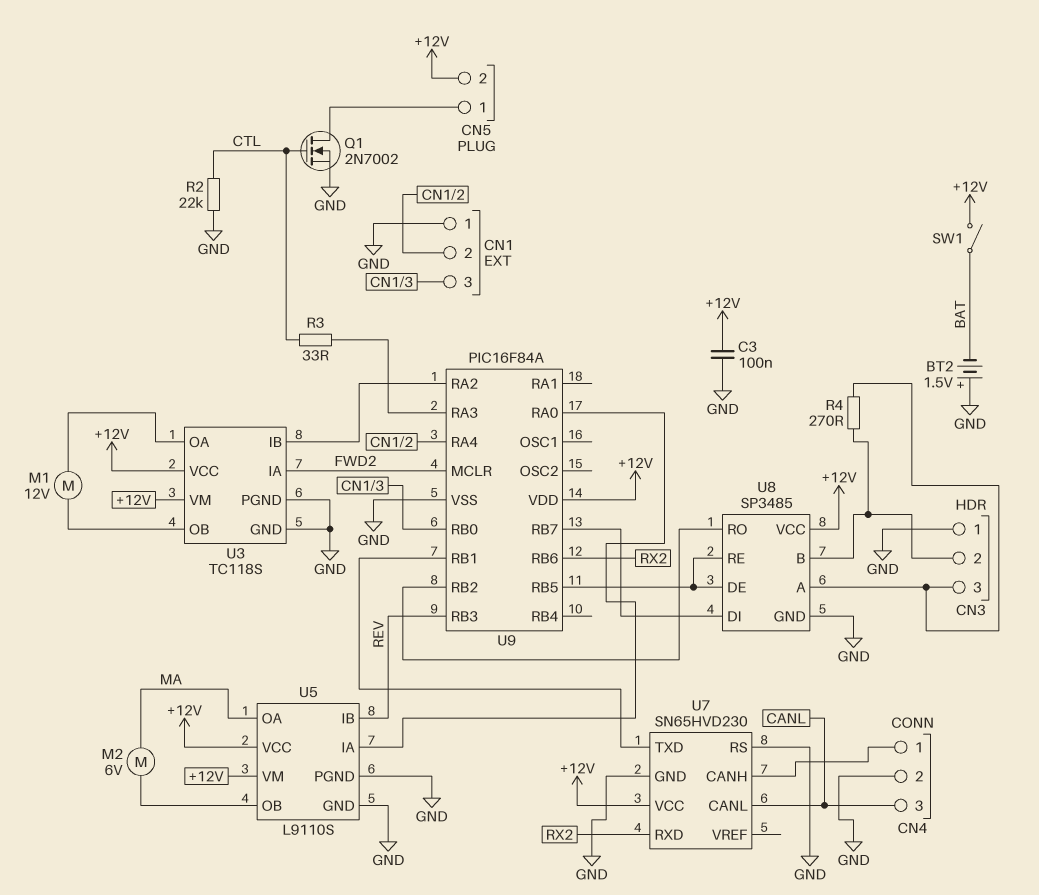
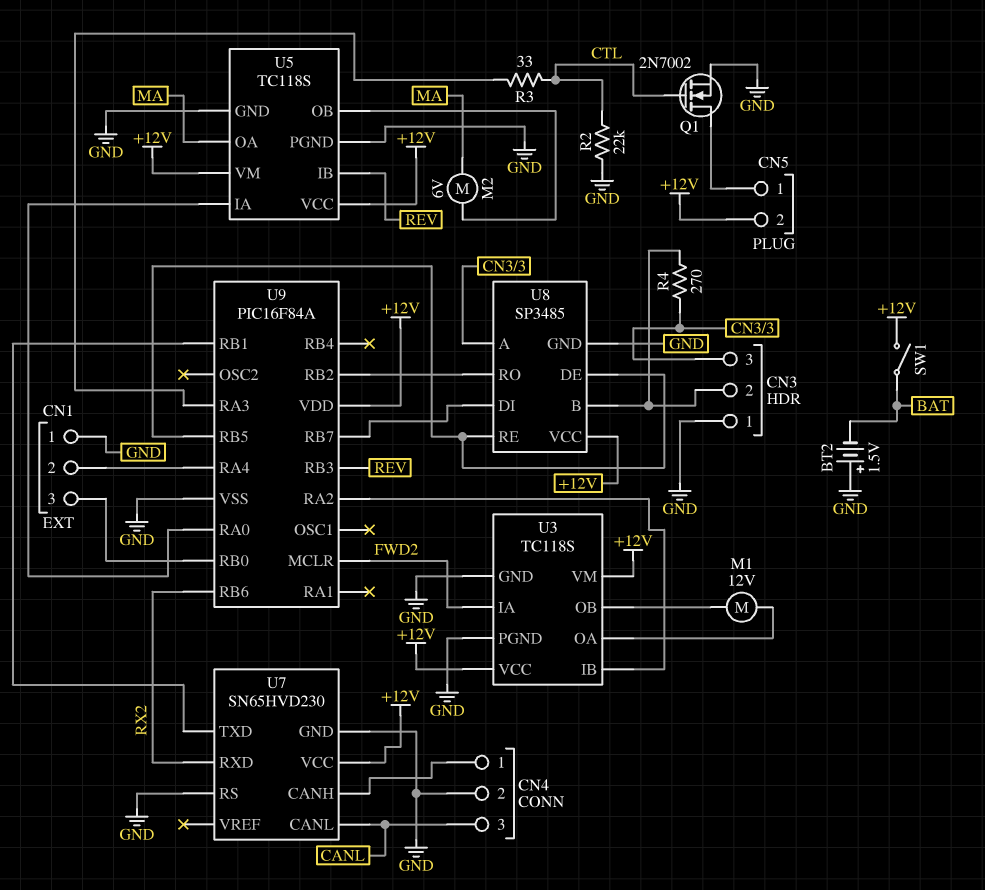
C3: 100nF (+12V, GND) -> none
U5: L9110S -> TC118S

